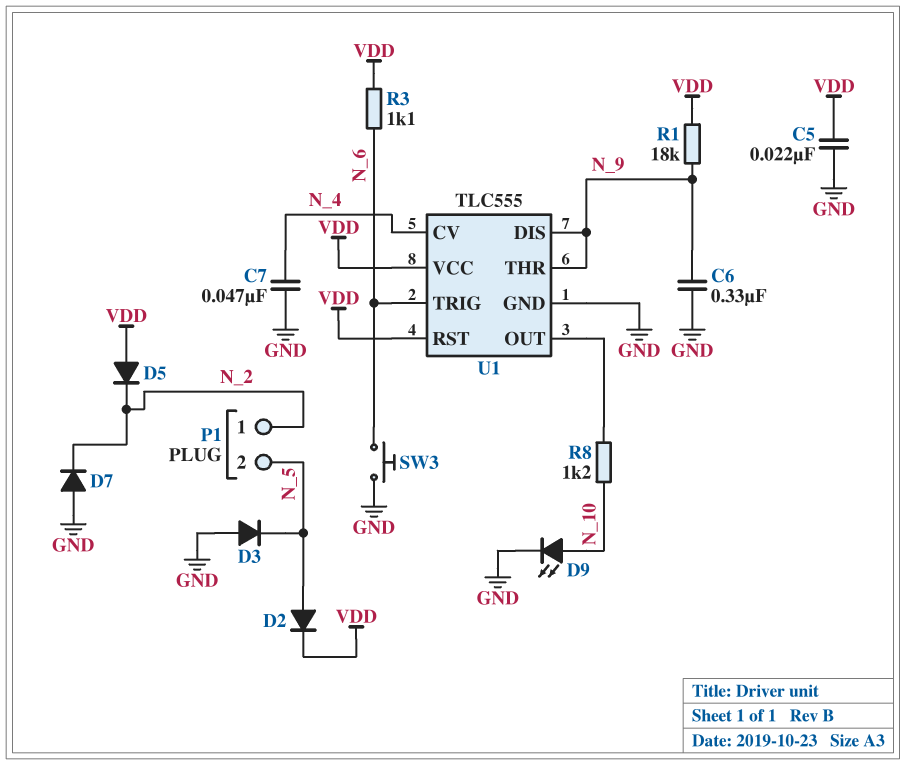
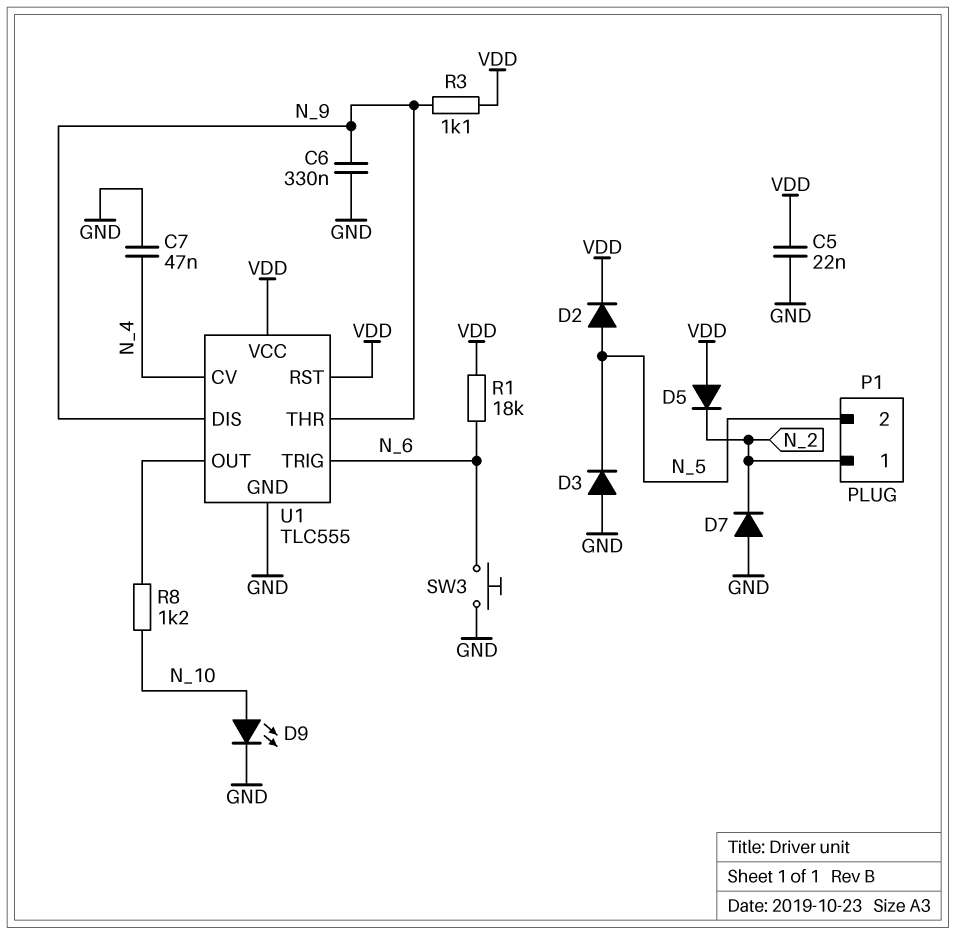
R1: 18k (N_9, VDD) -> 18k (N_6, VDD)
R3: 1.1k (N_6, VDD) -> 1.1k (N_9, VDD)

